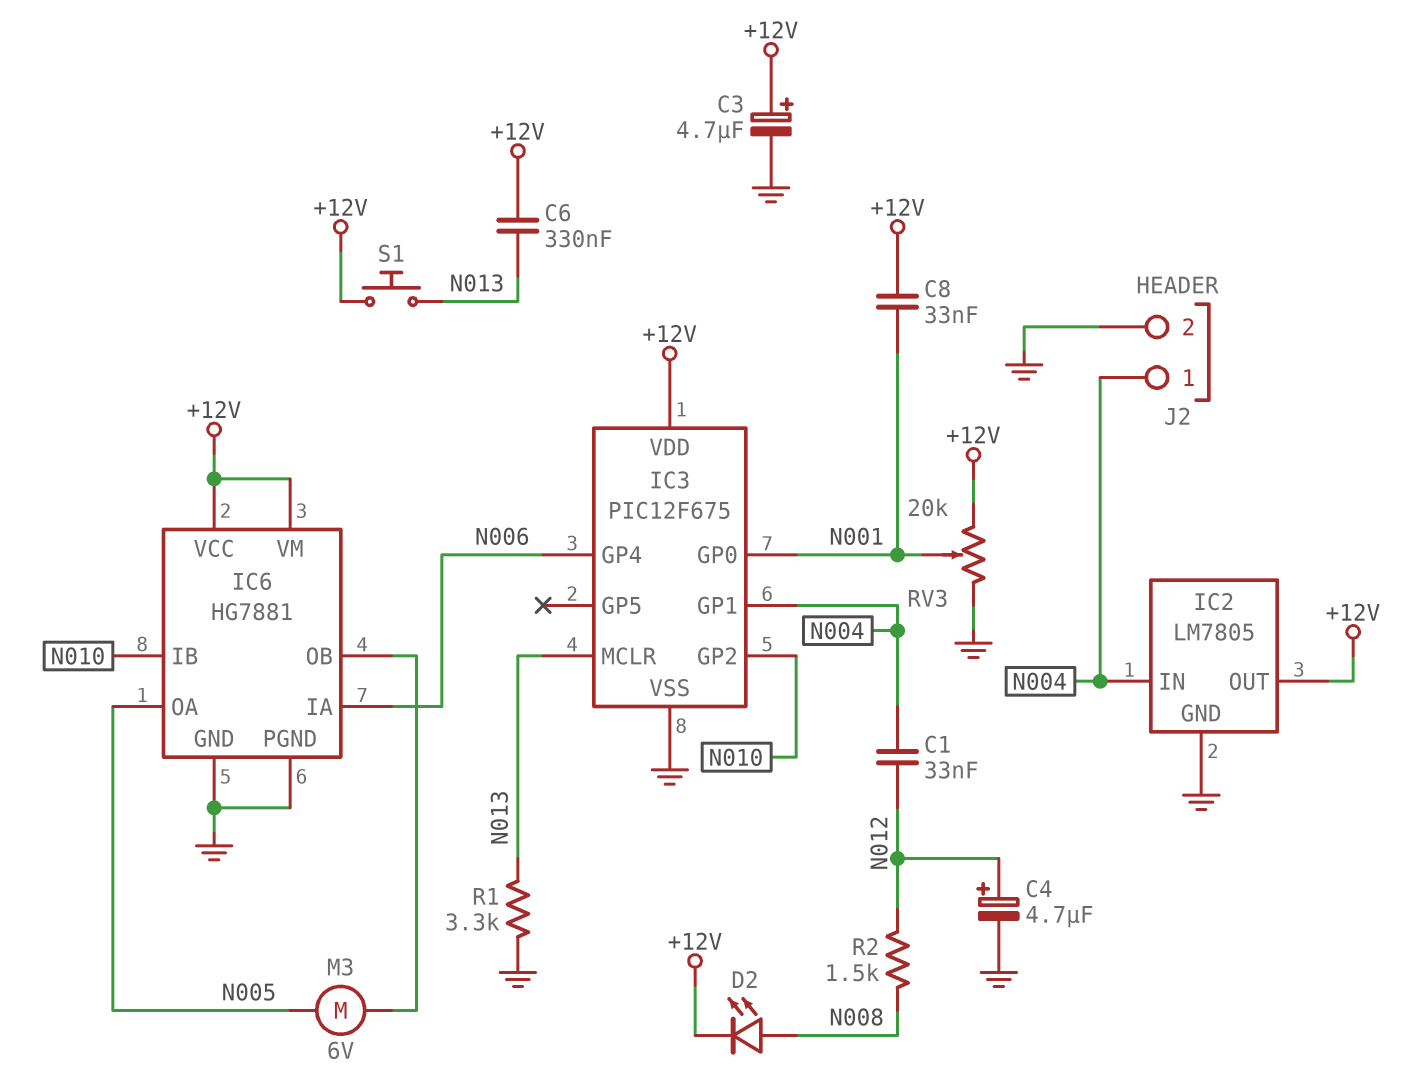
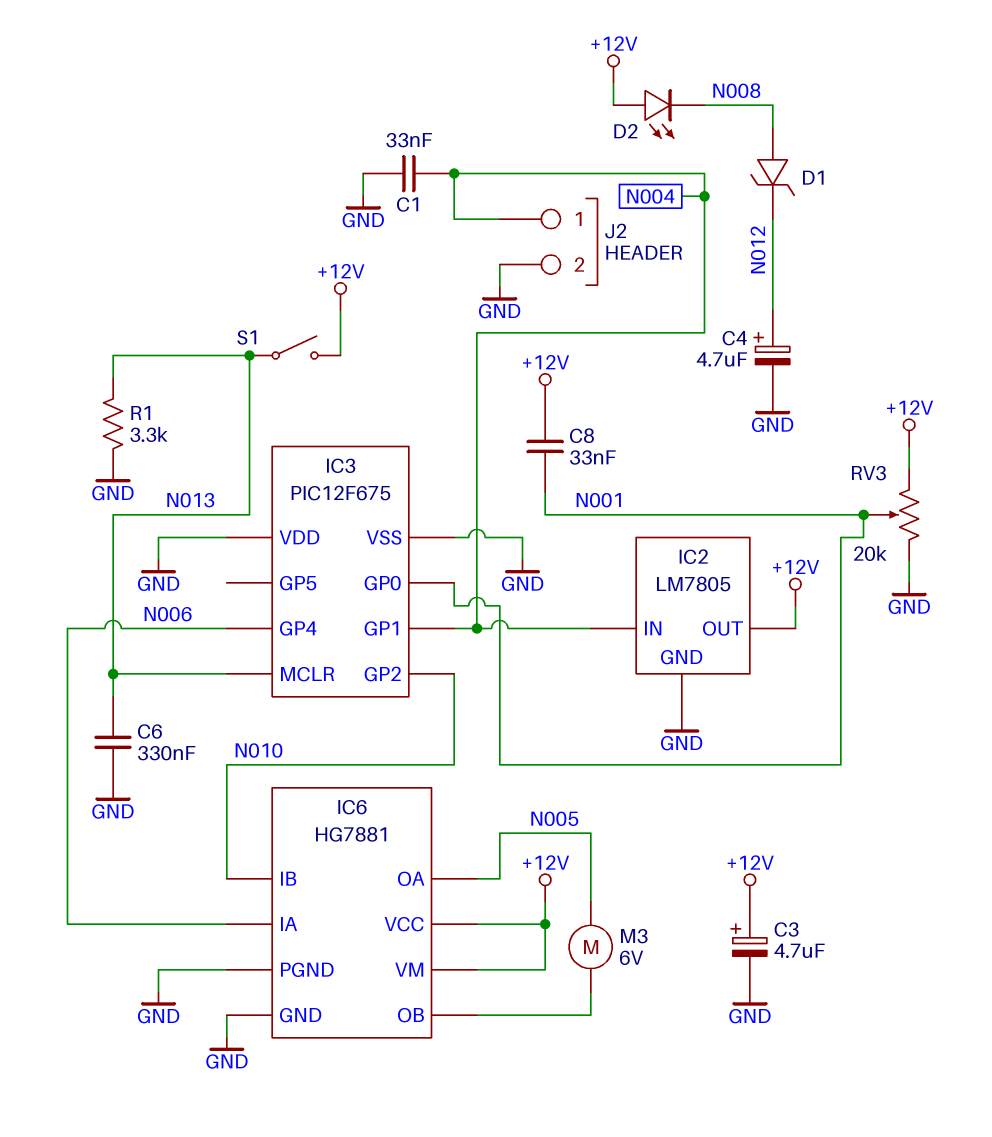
C1: 33nF (N004, N012) -> 33nF (GND, N004)
C6: 330nF (+12V, N013) -> 330nF (GND, N013)
D1: none -> zener (A N008, K N012)
D2: LED (A N008, K +12V) -> LED (A +12V, K N008)
IC3 pin VDD: +12V -> GND
R2: 1.5k (N008, N012) -> none
S1: button (+12V, N013) -> switch (+12V, N013)

